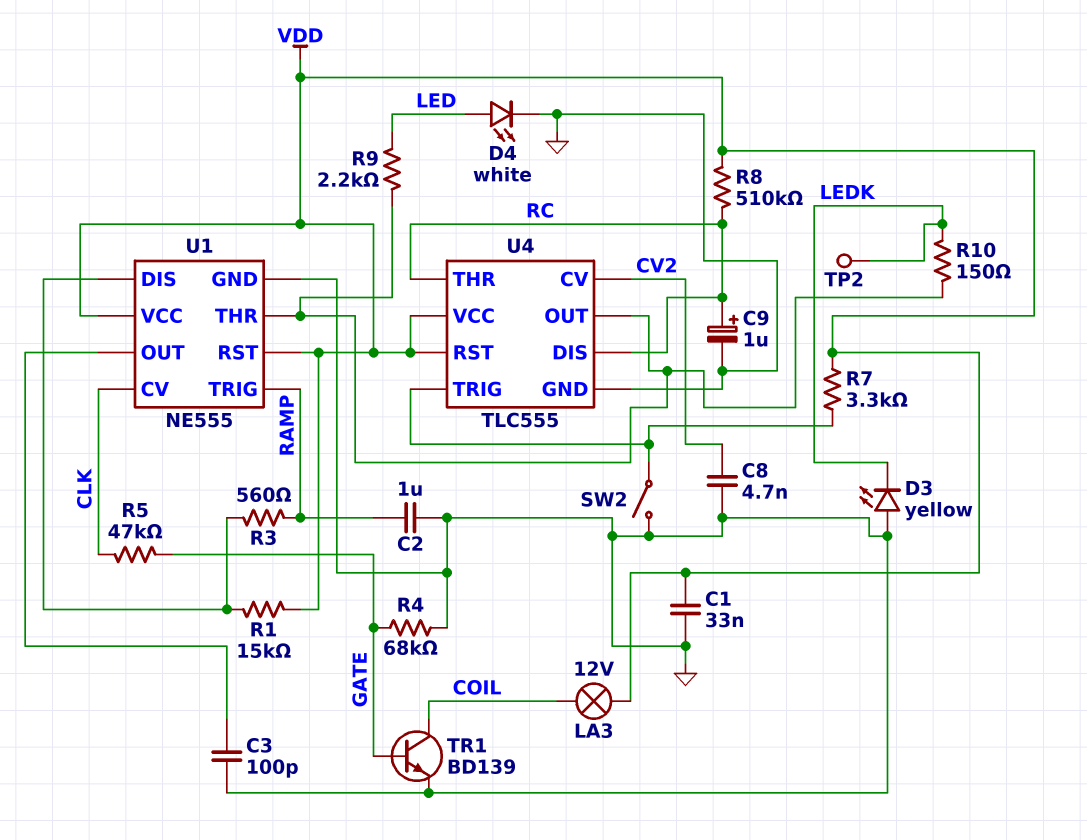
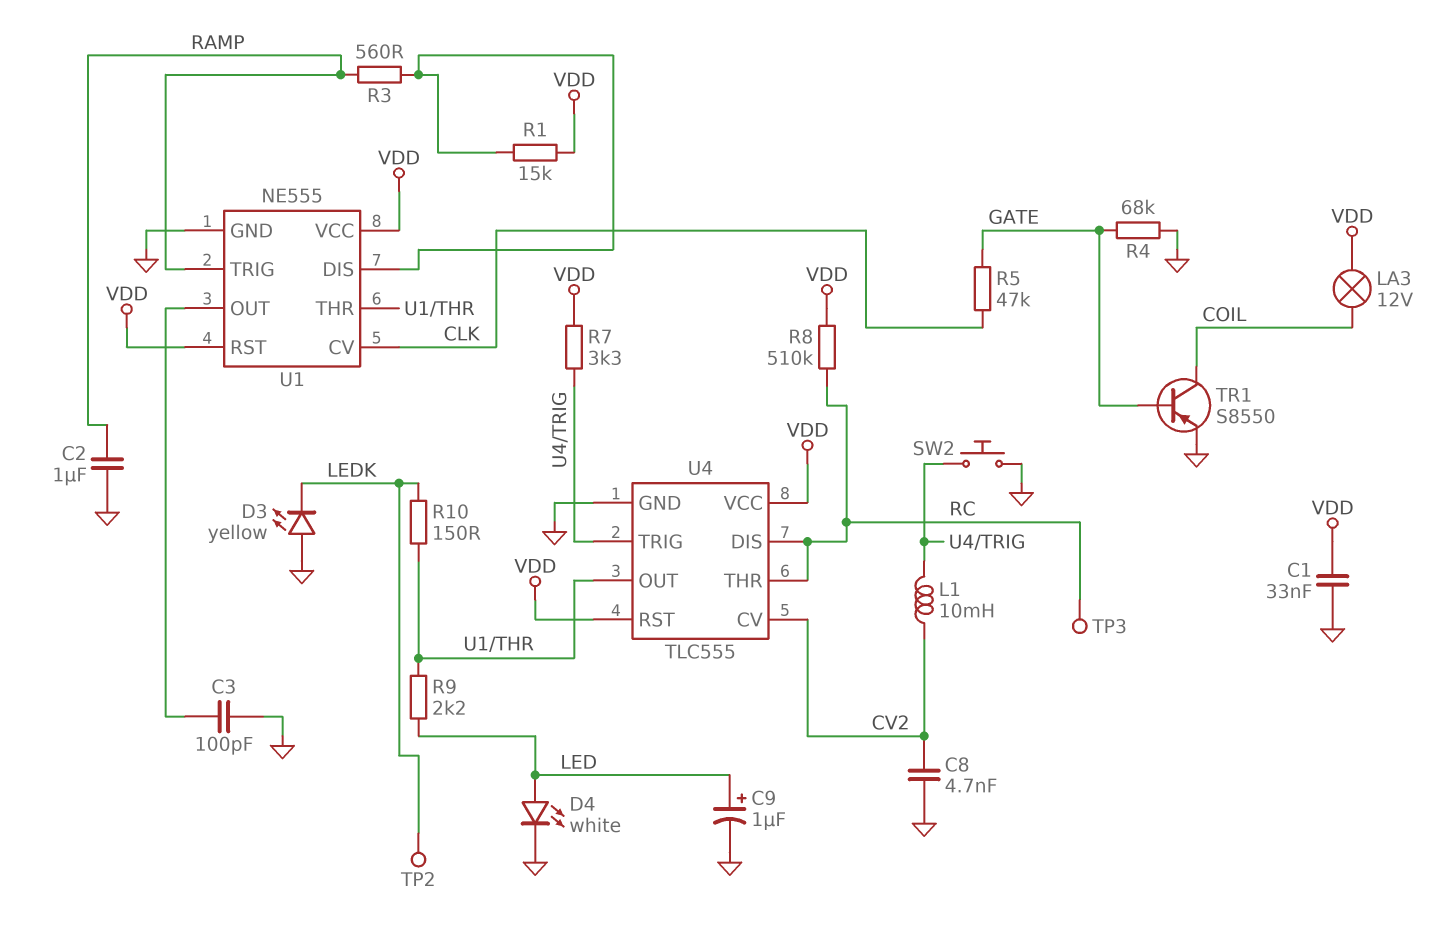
C9: 1uF (plus RC, minus GND) -> 1uF (plus LED, minus GND)
L1: none -> 10mH (CV2, U4/TRIG)
SW2: switch (GND, U4/TRIG) -> button (GND, U4/TRIG)
TP3: none -> test point (RC)
TR1: NPN BD139 (B GATE, C COIL, E GND) -> PNP S8550 (B GATE, C COIL, E GND)

